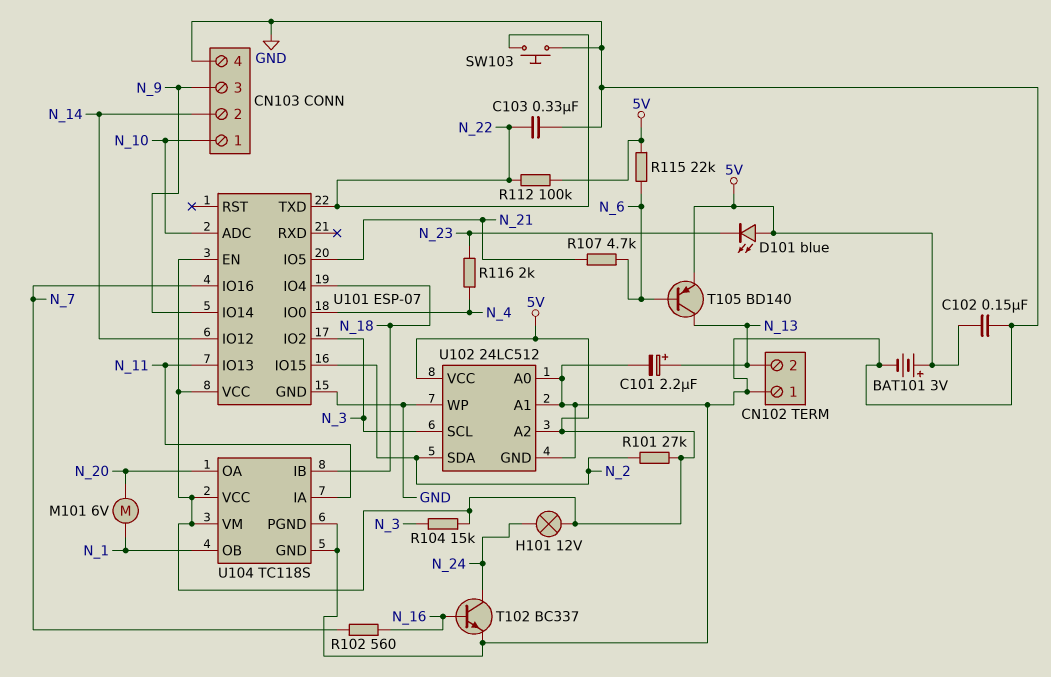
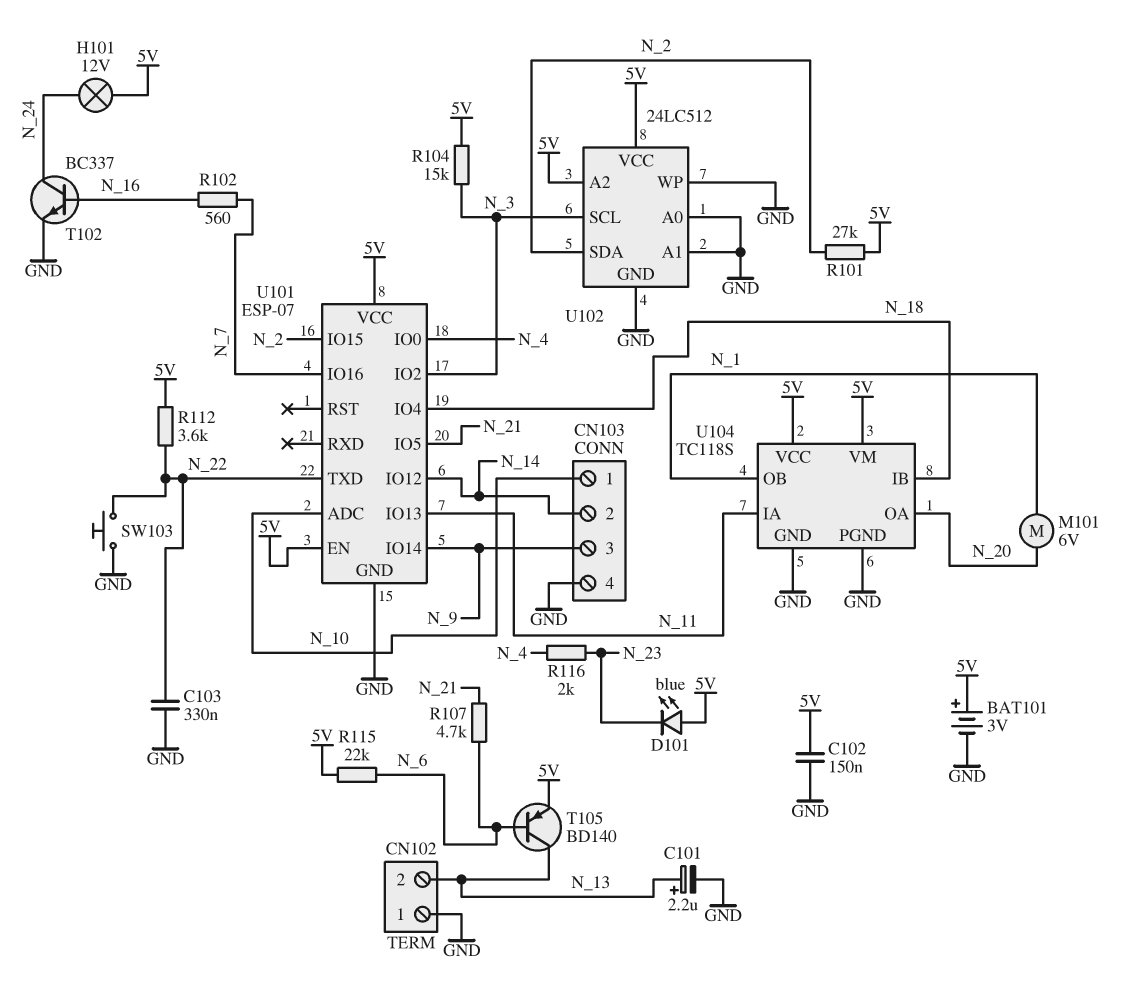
R112: 100k (5V, N_22) -> 3.6k (5V, N_22)

